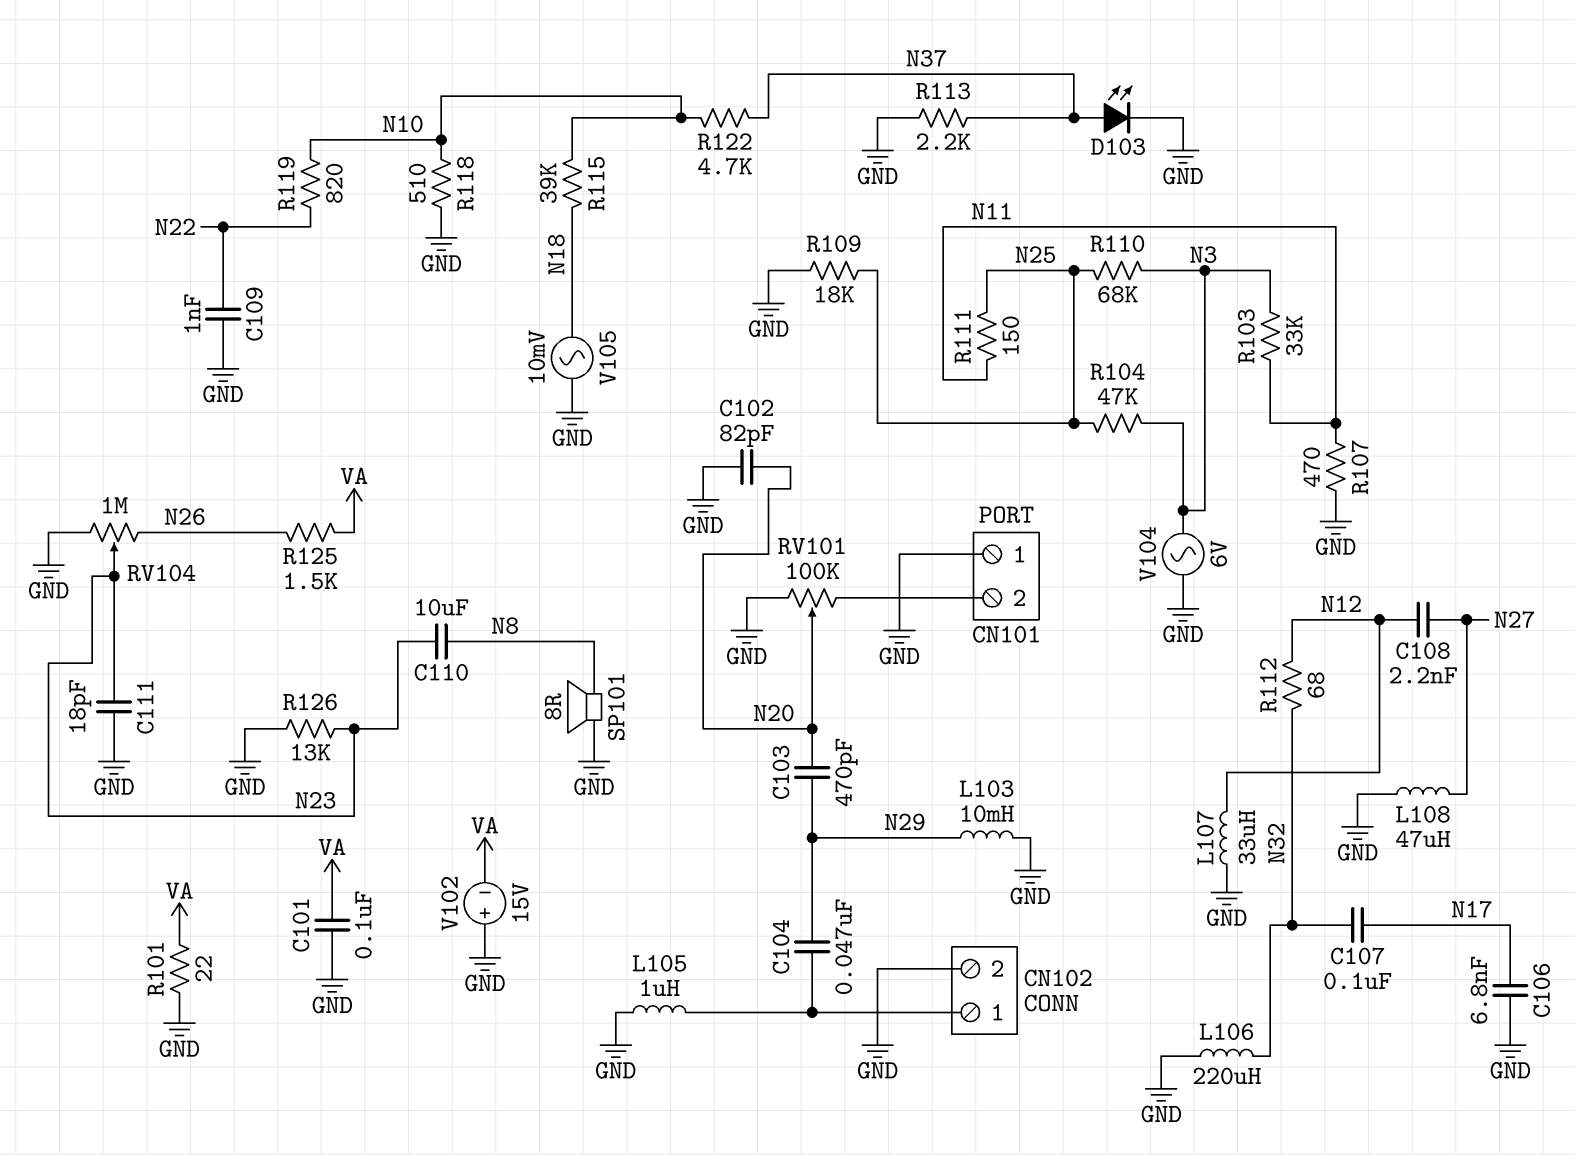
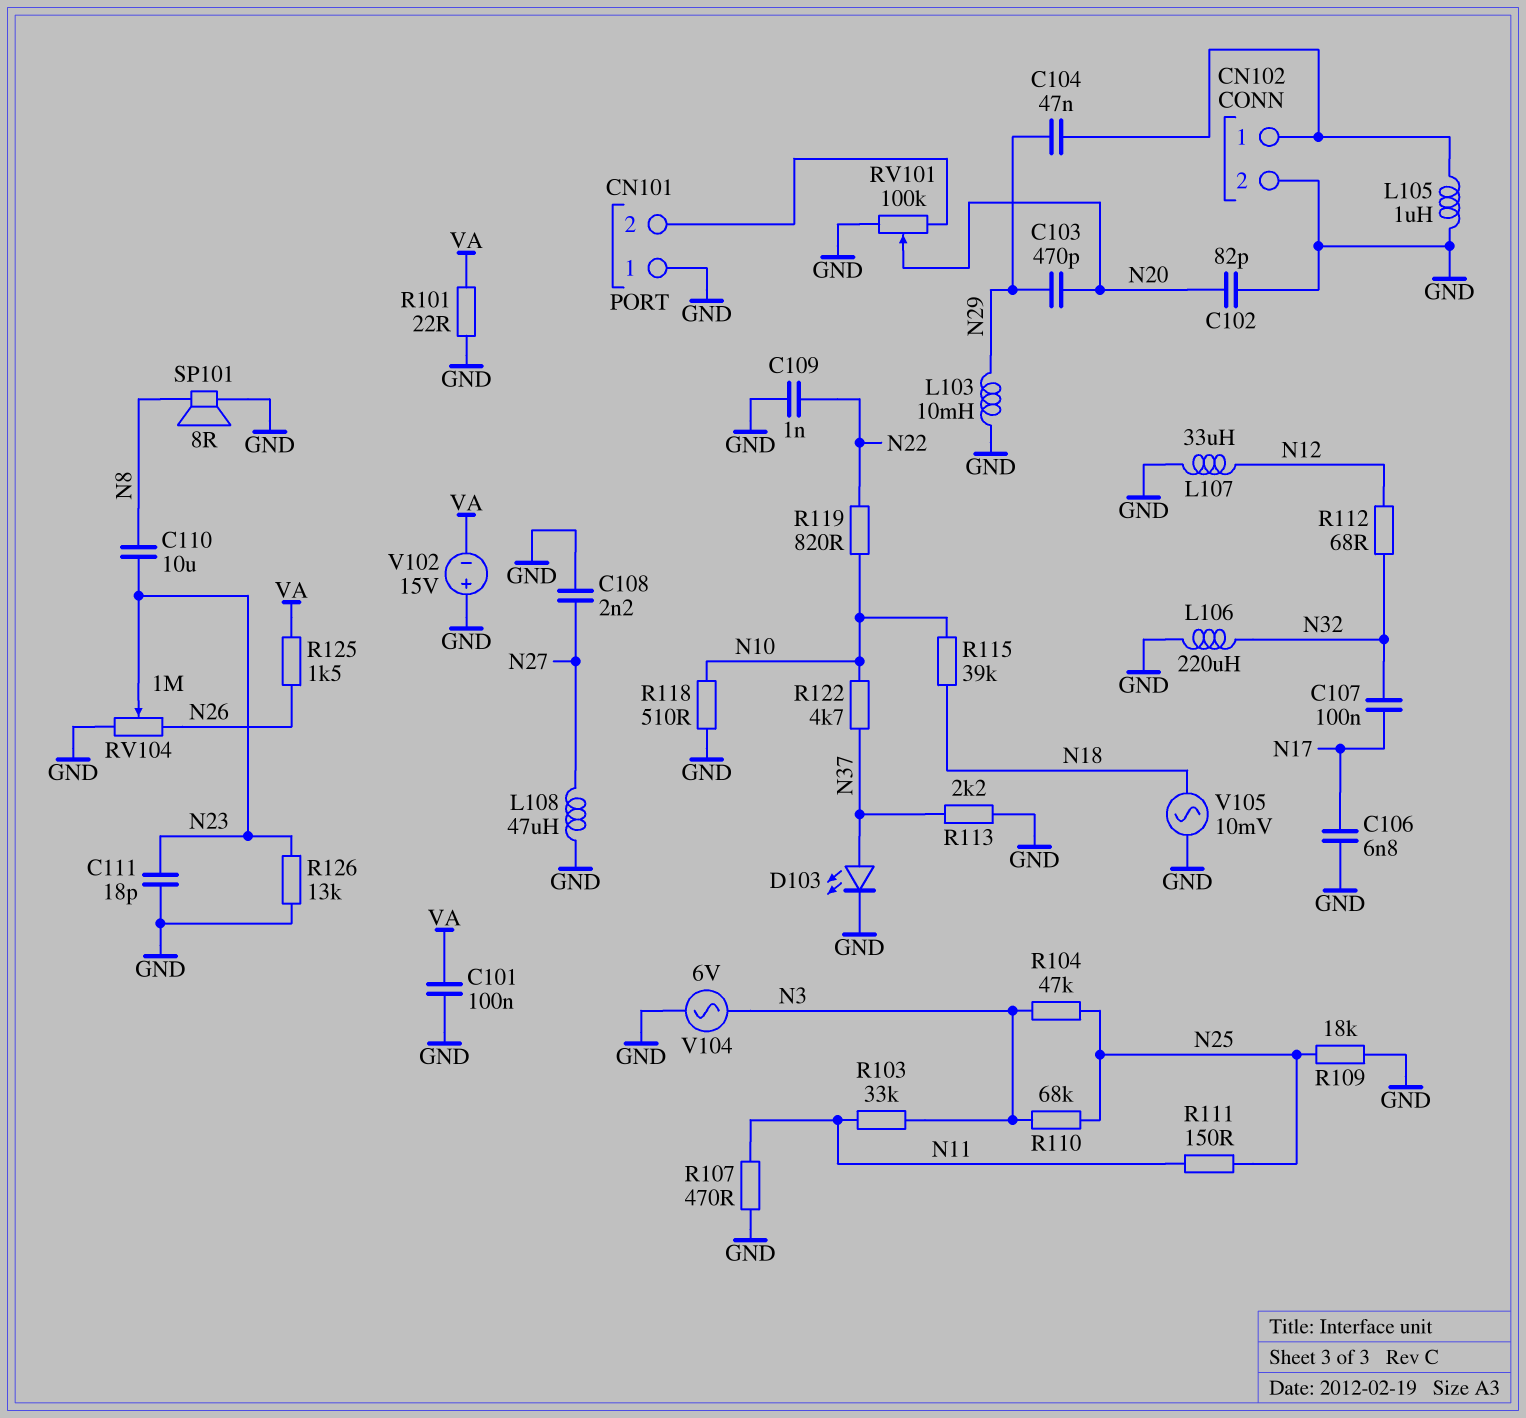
C108: 2.2nF (N12, N27) -> 2.2nF (GND, N27)

